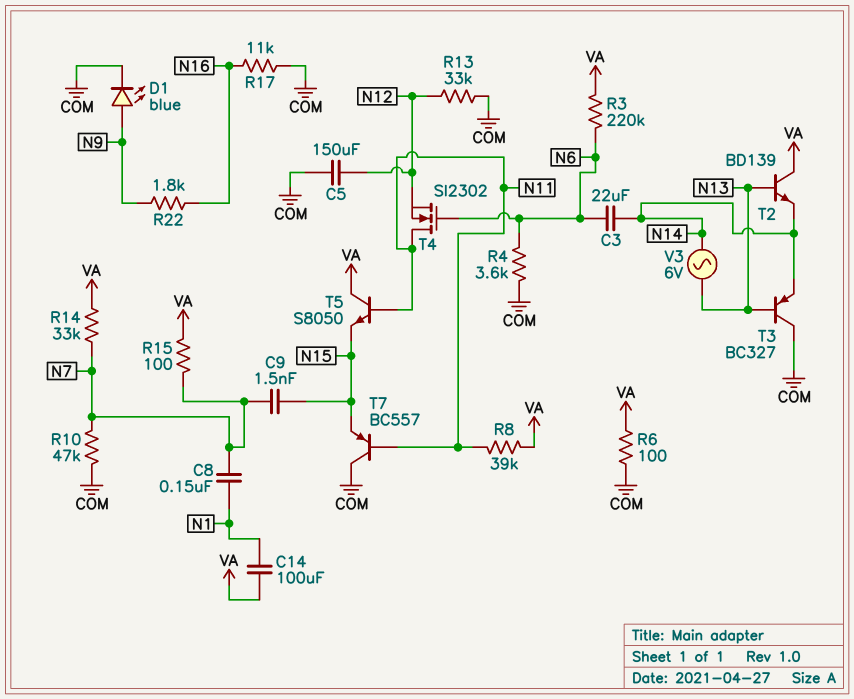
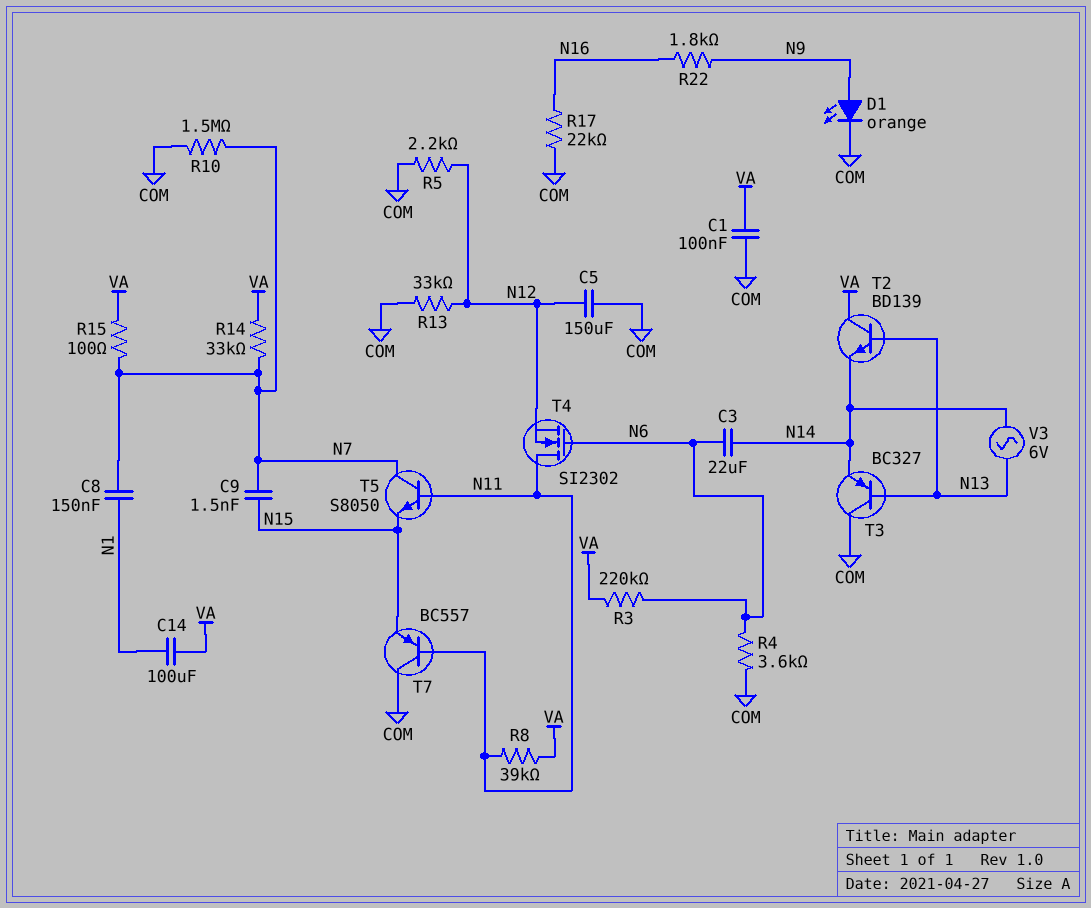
C1: none -> 100nF (COM, VA)
D1: LED blue (A N9, K COM) -> LED orange (A N9, K COM)
R5: none -> 2.2k (COM, N12)
R6: 100 (COM, VA) -> none
R10: 47k (COM, N7) -> 1.5M (COM, N7)
R17: 11k (COM, N16) -> 22k (COM, N16)
T5: NPN S8050 (B N11, C VA, E N15) -> NPN S8050 (B N11, C N7, E N15)

